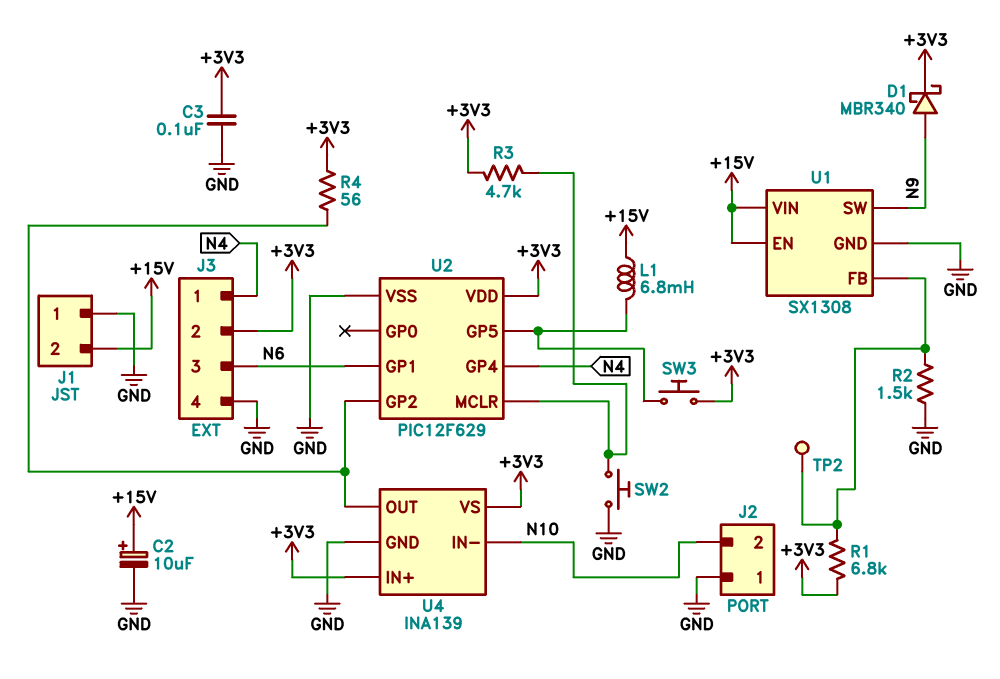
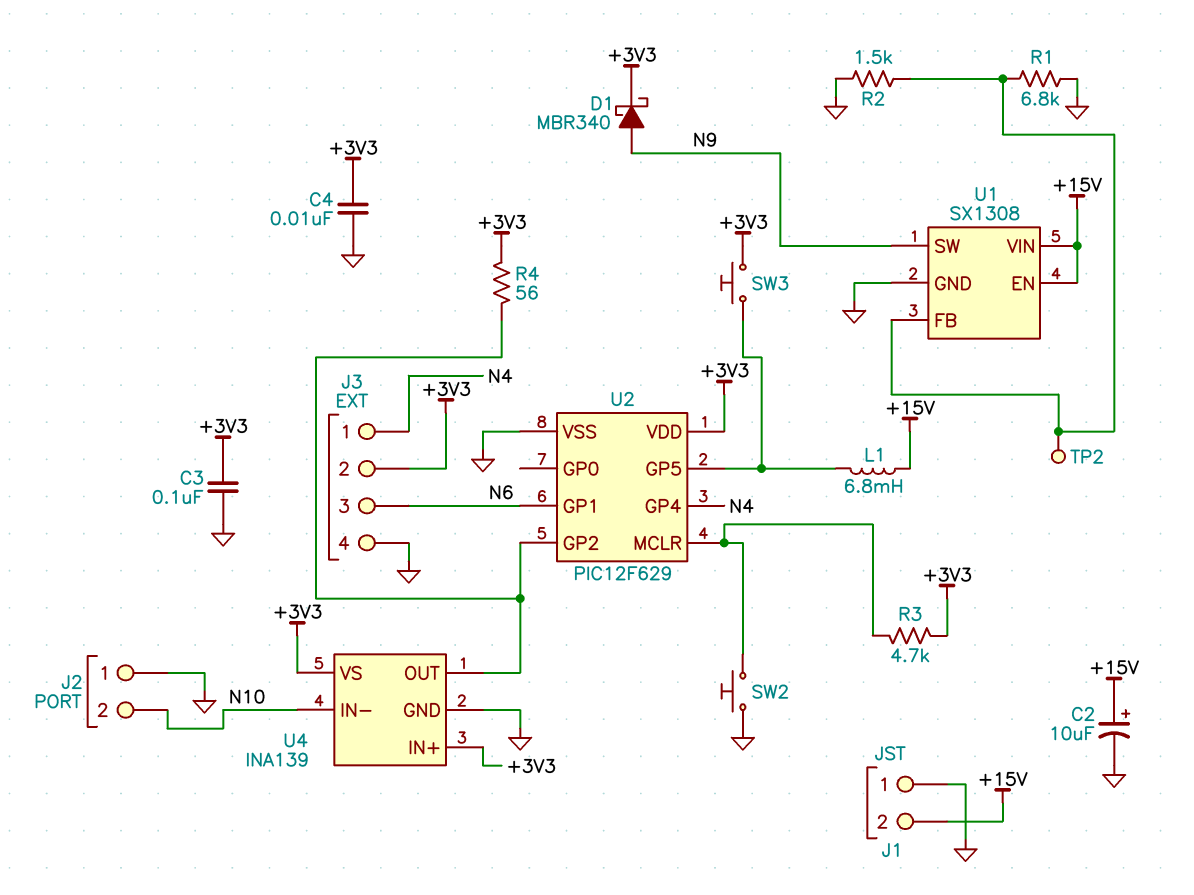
C4: none -> 10nF (+3V3, GND)
R1: 6.8k (+3V3, U1/FB) -> 6.8k (GND, U1/FB)

